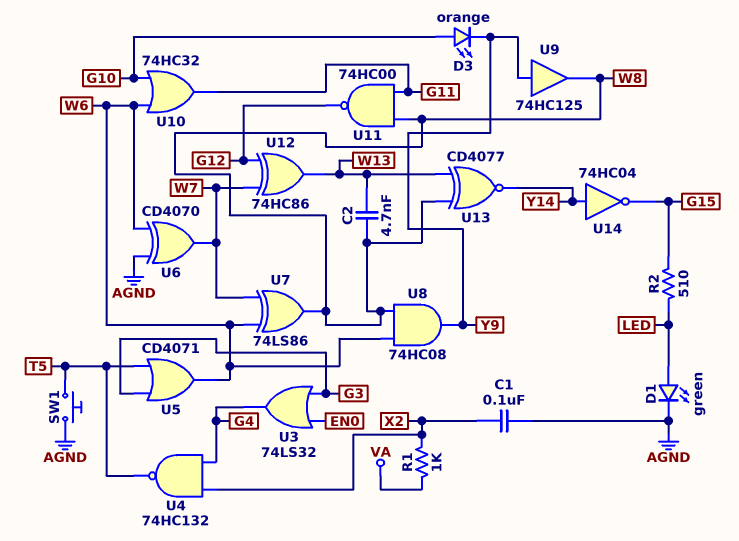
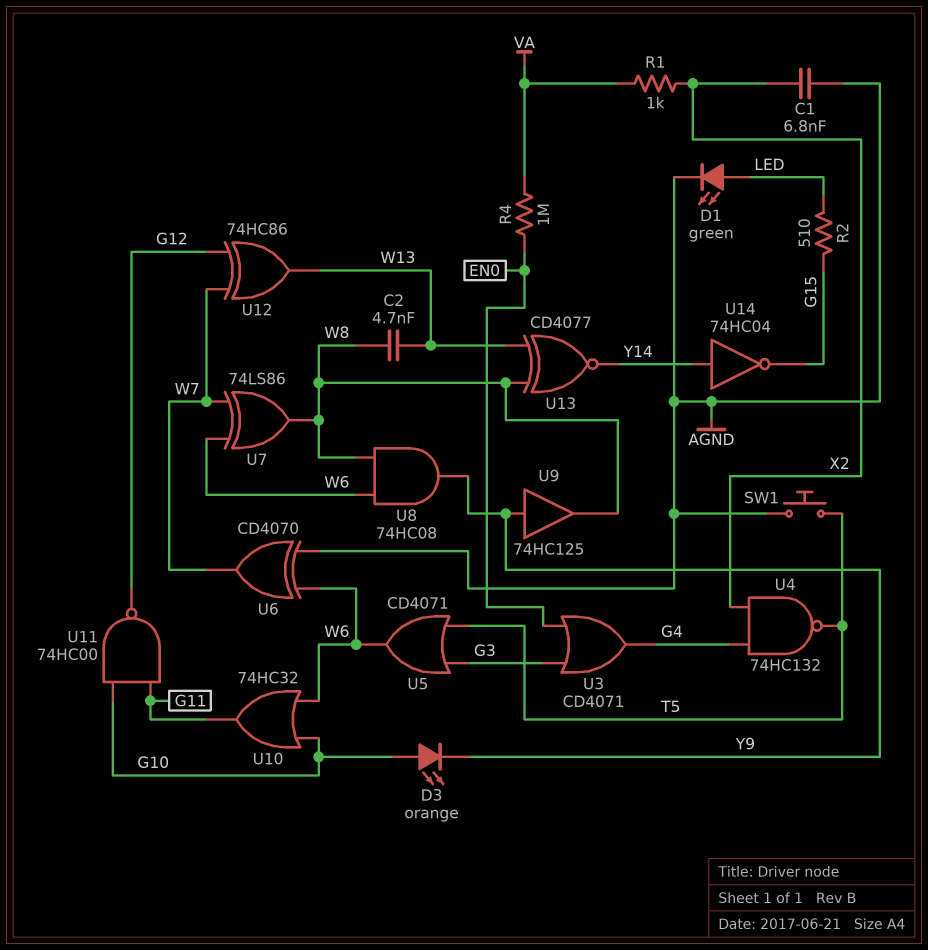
C1: 100nF (AGND, X2) -> 6.8nF (AGND, X2)
R4: none -> 1M (EN0, VA)
U3: OR 74LS32 (in EN0, in G3, out G4) -> OR CD4071 (in EN0, in G3, out G4)
U11: NAND 74HC00 (in G11, in W8, out G12) -> NAND 74HC00 (in G10, in G11, out G12)

